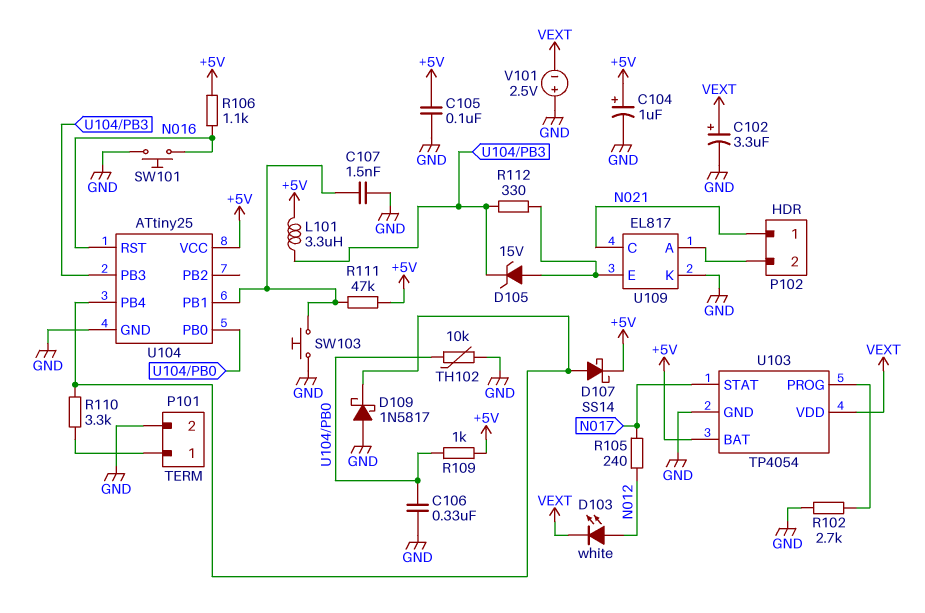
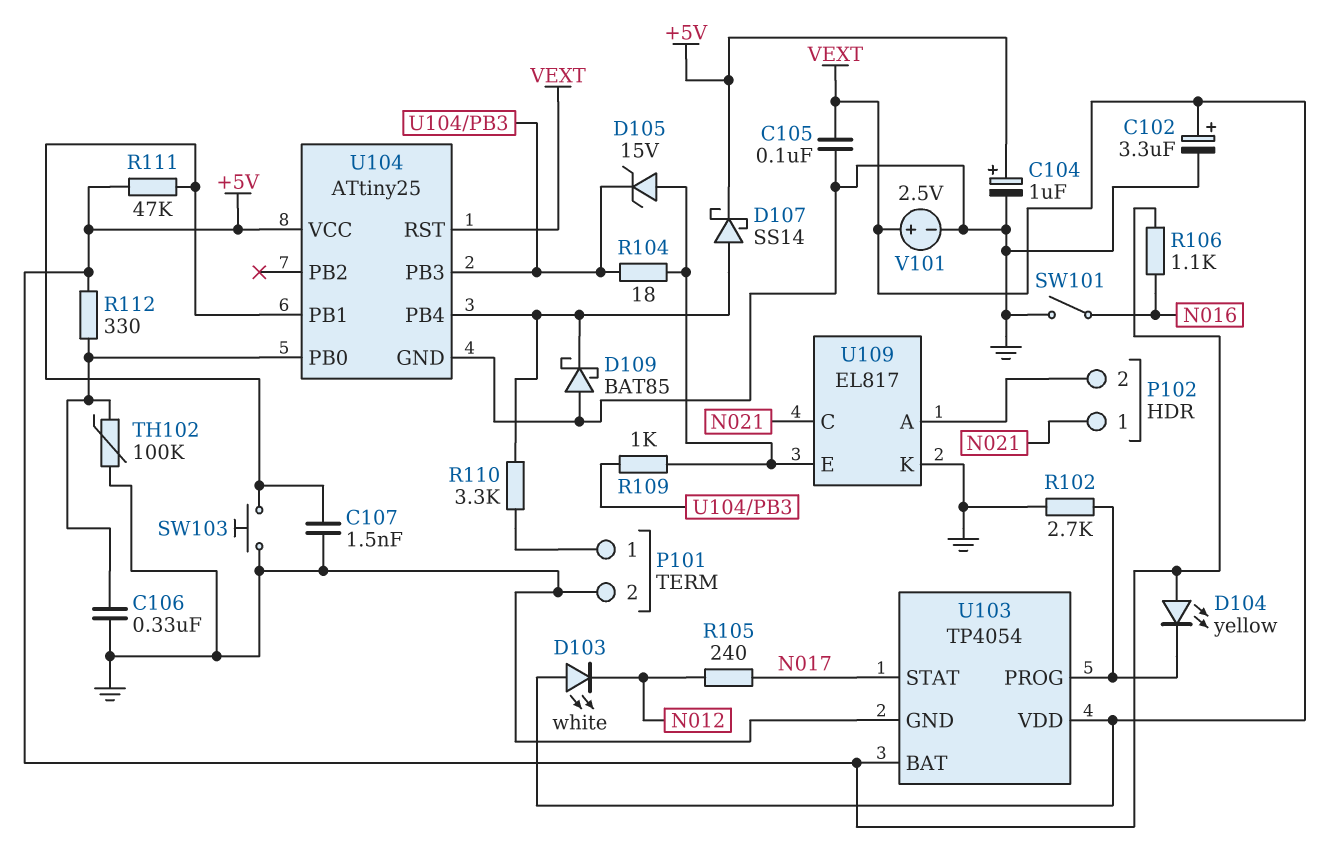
C105: 100nF (+5V, GND) -> 100nF (GND, VEXT)
D103: LED white (A N012, K VEXT) -> LED white (A VEXT, K N012)
D104: none -> LED yellow (A +5V, K U103/PROG)
D109: schottky 1N5817 (A GND, K U104/PB4) -> schottky BAT85 (A GND, K U104/PB4)
L101: 3.3uH (+5V, U104/PB3) -> none
R104: none -> 18 (U104/PB3, U109/E)
R109: 1k (+5V, U104/PB0) -> 1k (U104/PB3, U109/E)
R112: 330 (U104/PB3, U109/E) -> 330 (+5V, U104/PB0)
SW101: button (GND, N016) -> switch (GND, N016)
TH102: 10k (GND, U104/PB0) -> 100k (GND, U104/PB0)
U104 pin RST: N016 -> VEXT
V101: 2.5V (plus GND, minus VEXT) -> 2.5V (plus VEXT, minus GND)

